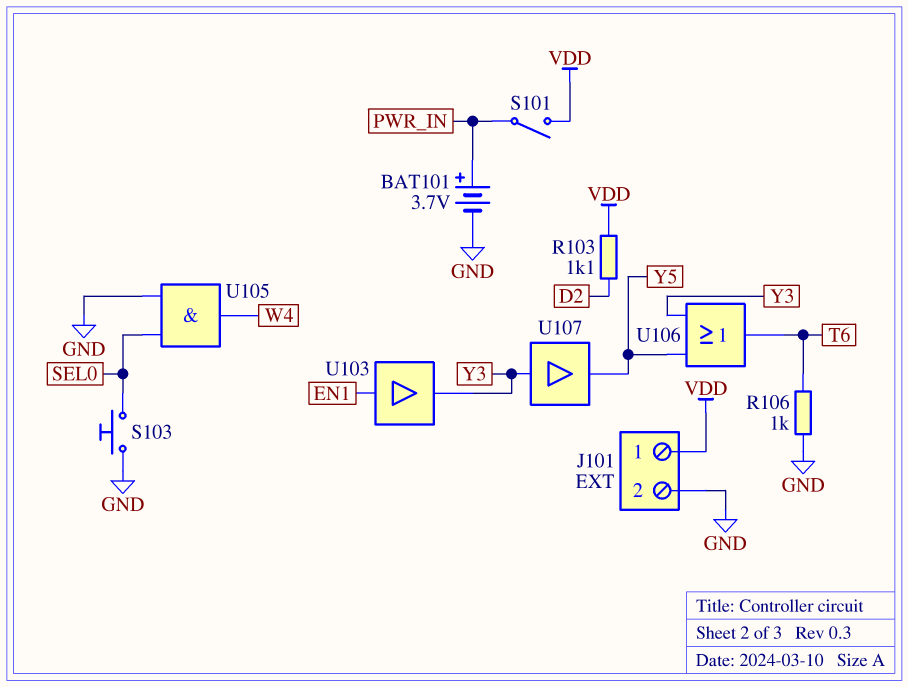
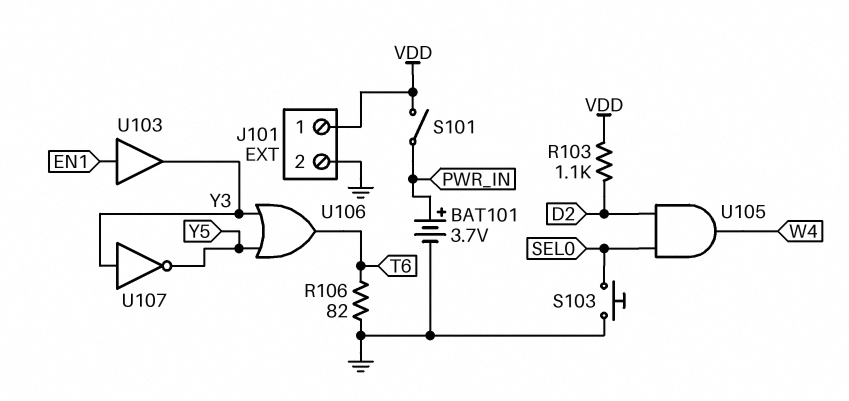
R106: 1k (GND, T6) -> 82 (GND, T6)
U105: AND (in GND, in SEL0, out W4) -> AND (in D2, in SEL0, out W4)
U107: buffer (in Y3, out Y5) -> NOT (in Y3, out Y5)

